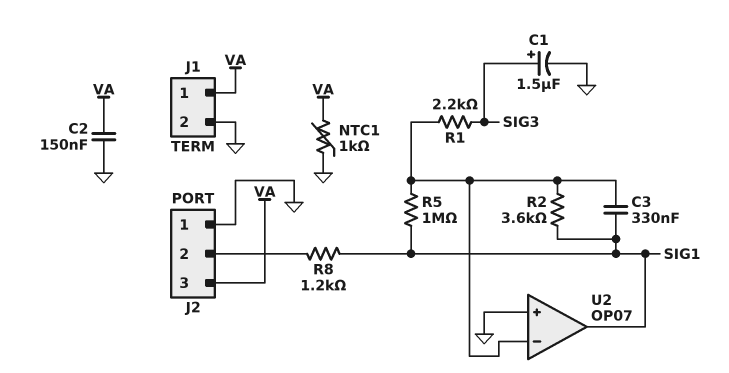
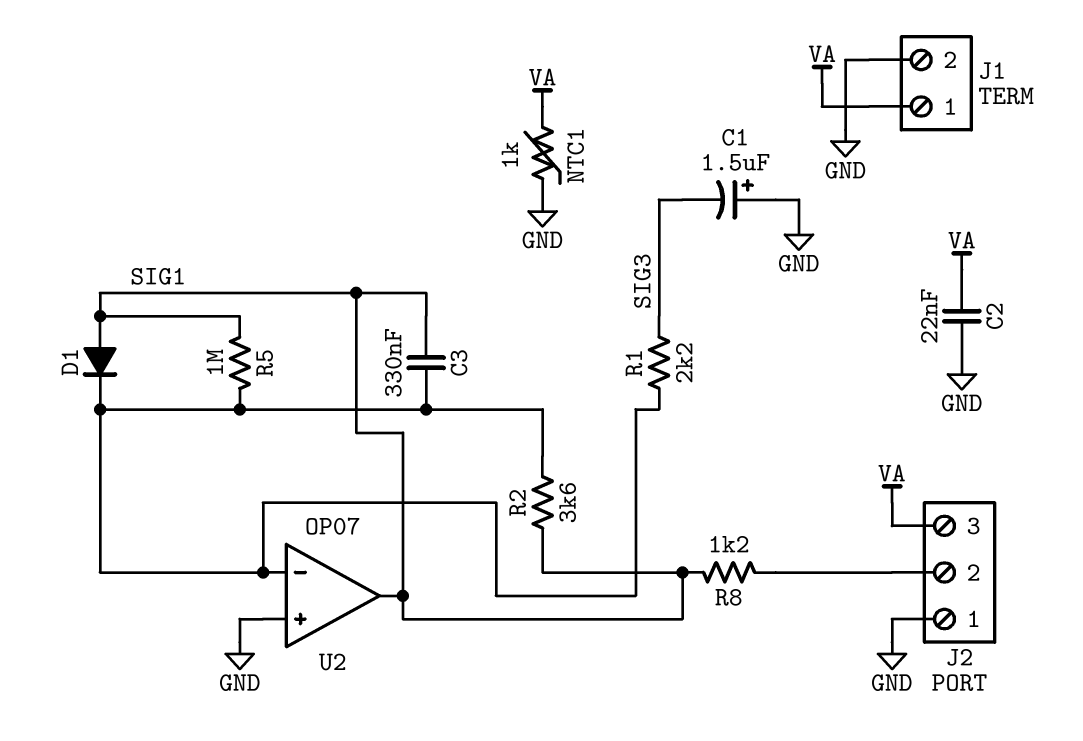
C1: 1.5uF (plus SIG3, minus GND) -> 1.5uF (plus GND, minus SIG3)
C2: 150nF (GND, VA) -> 22nF (GND, VA)
D1: none -> diode (A SIG1, K U2/in-)

